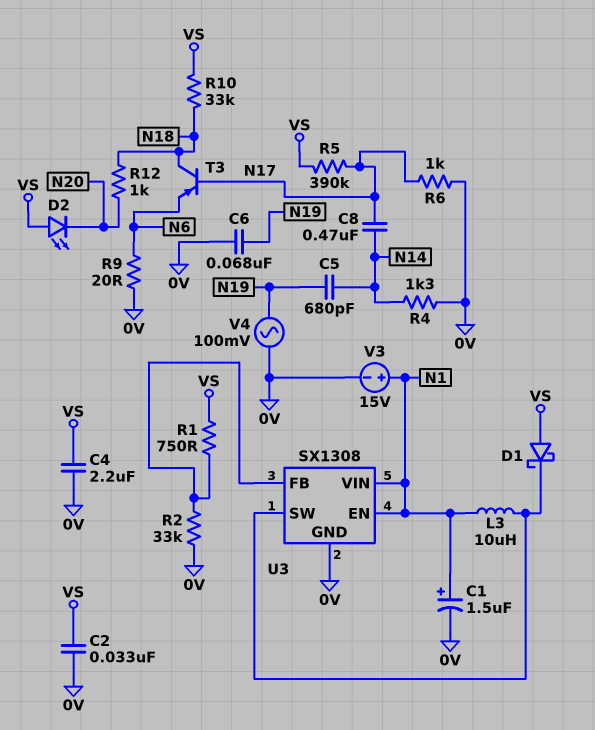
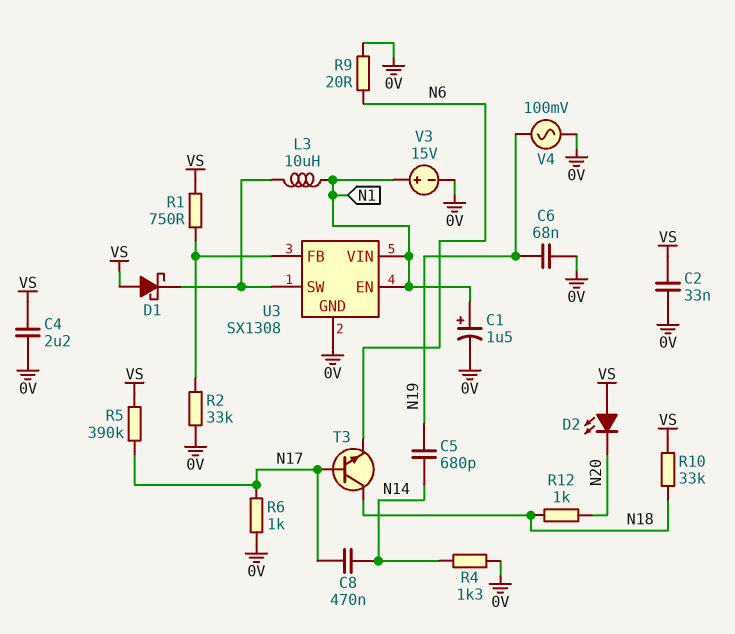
T3: PNP (B N17, C N18, E N6) -> NPN (B N17, C N18, E N6)

